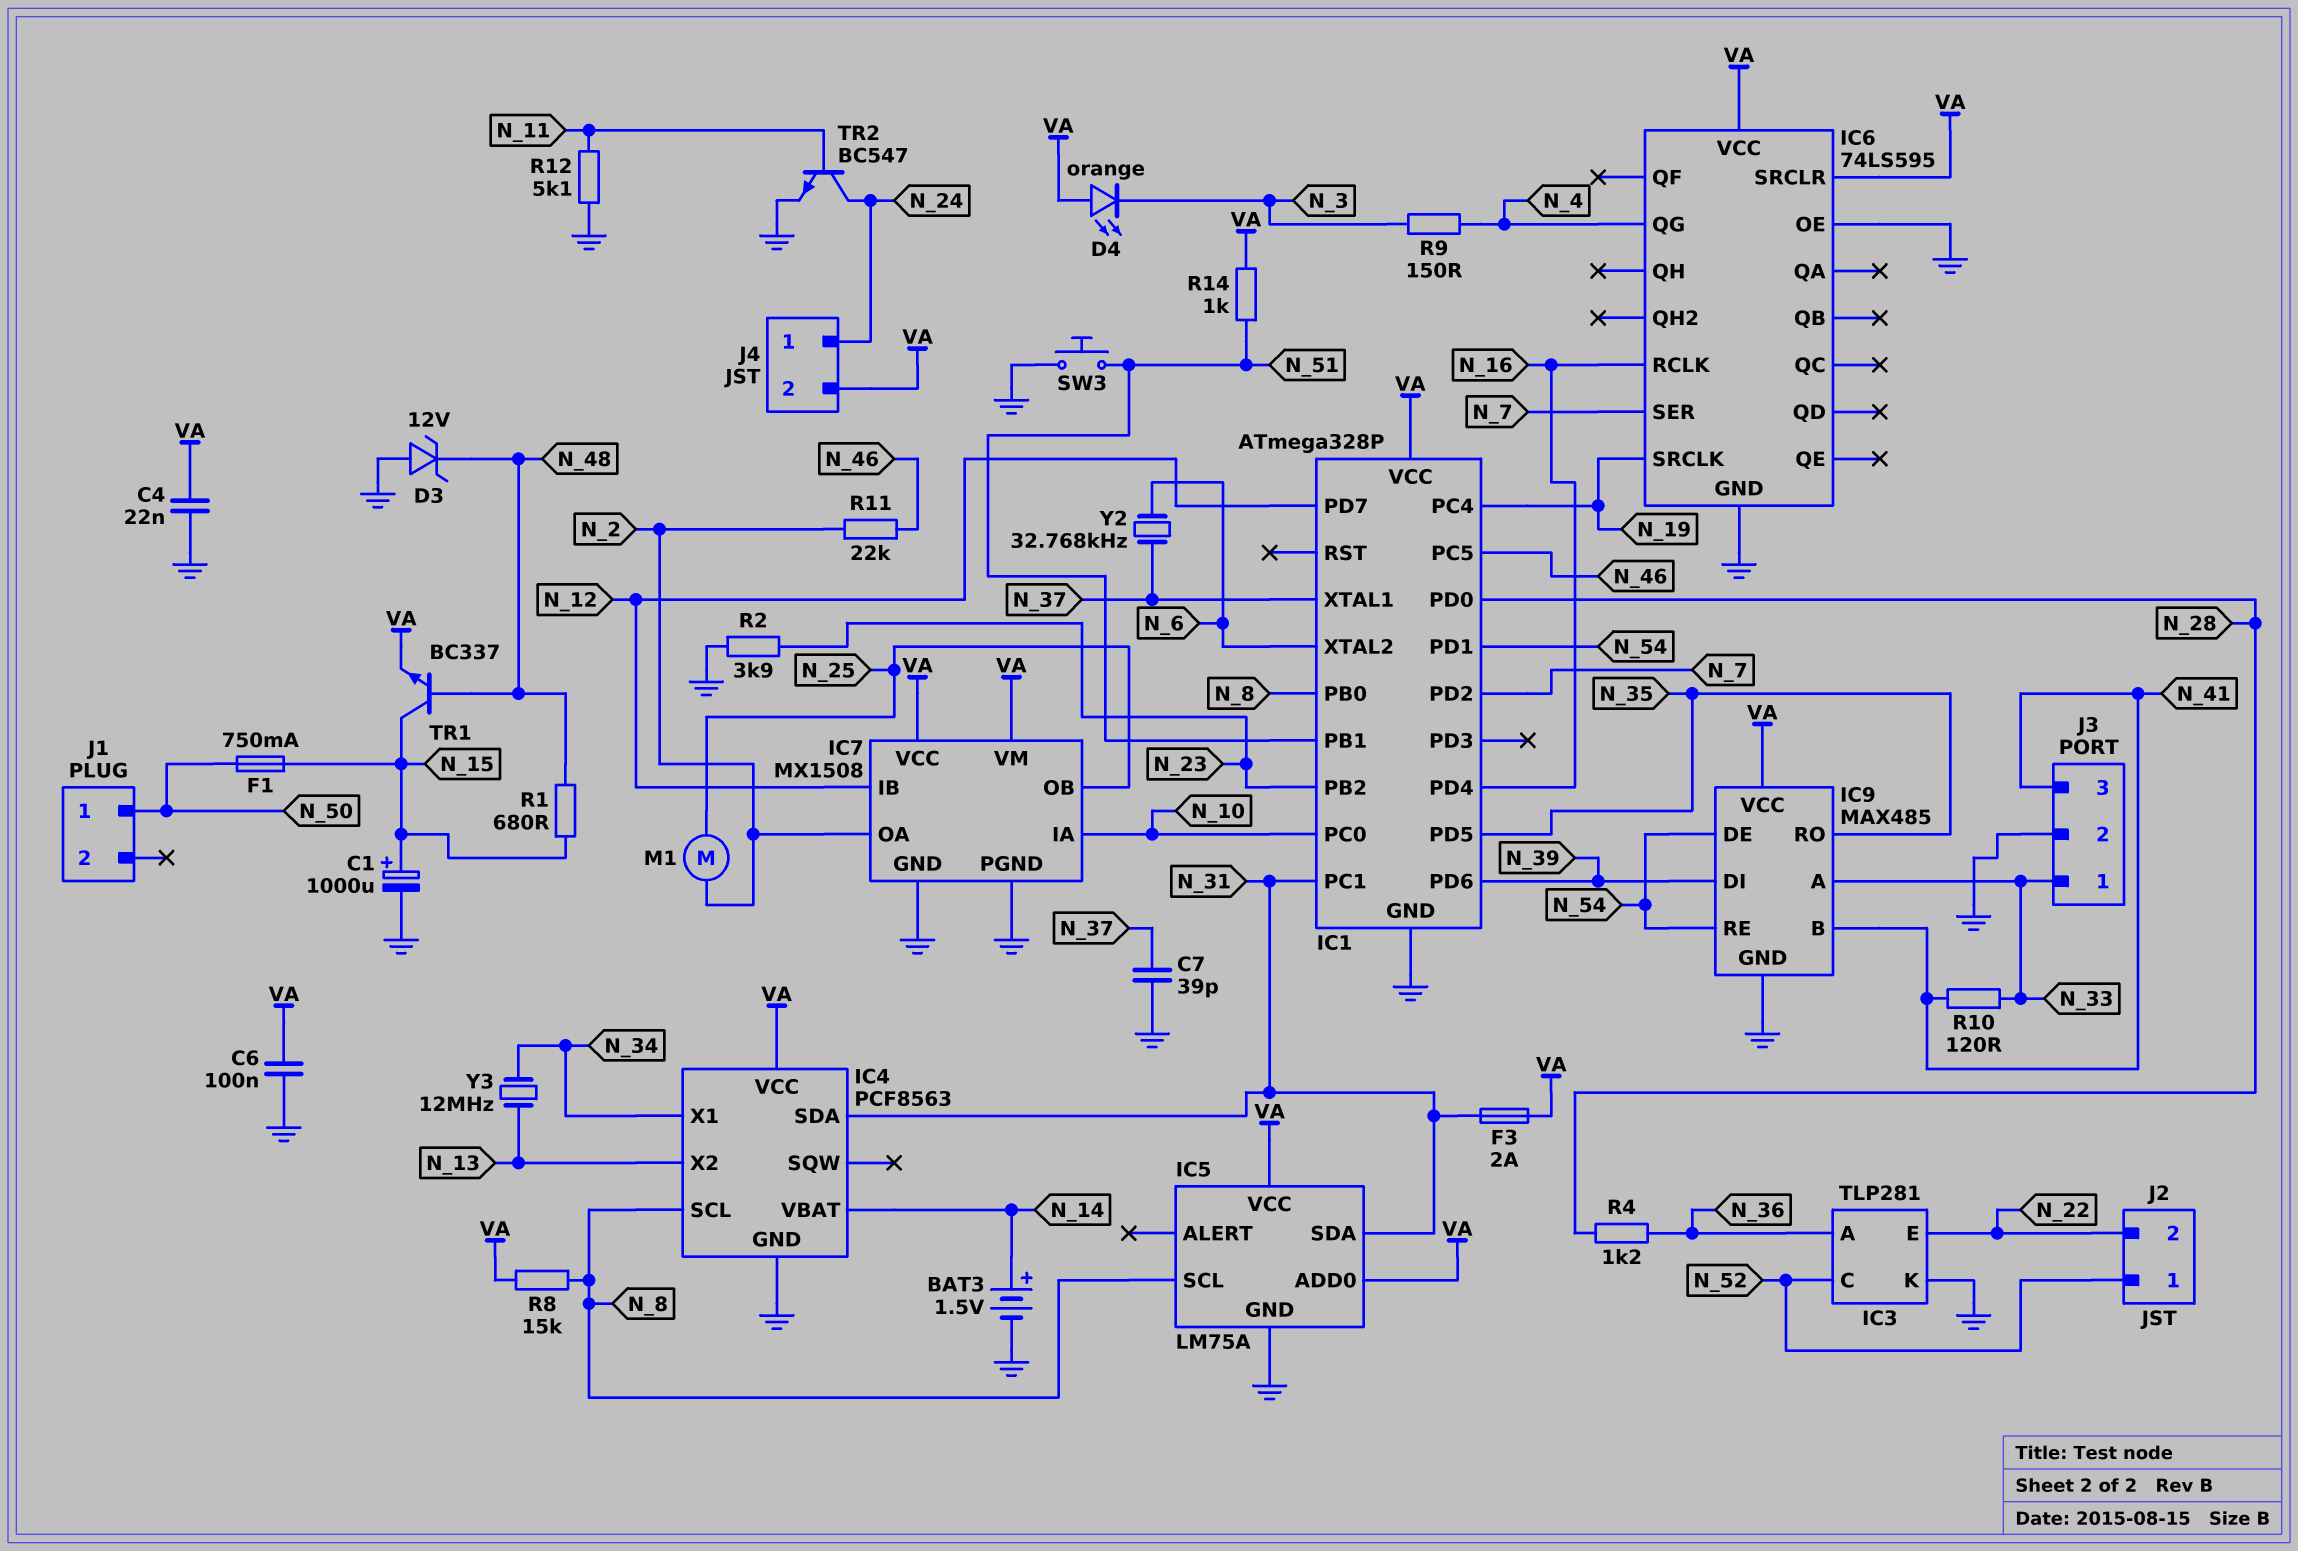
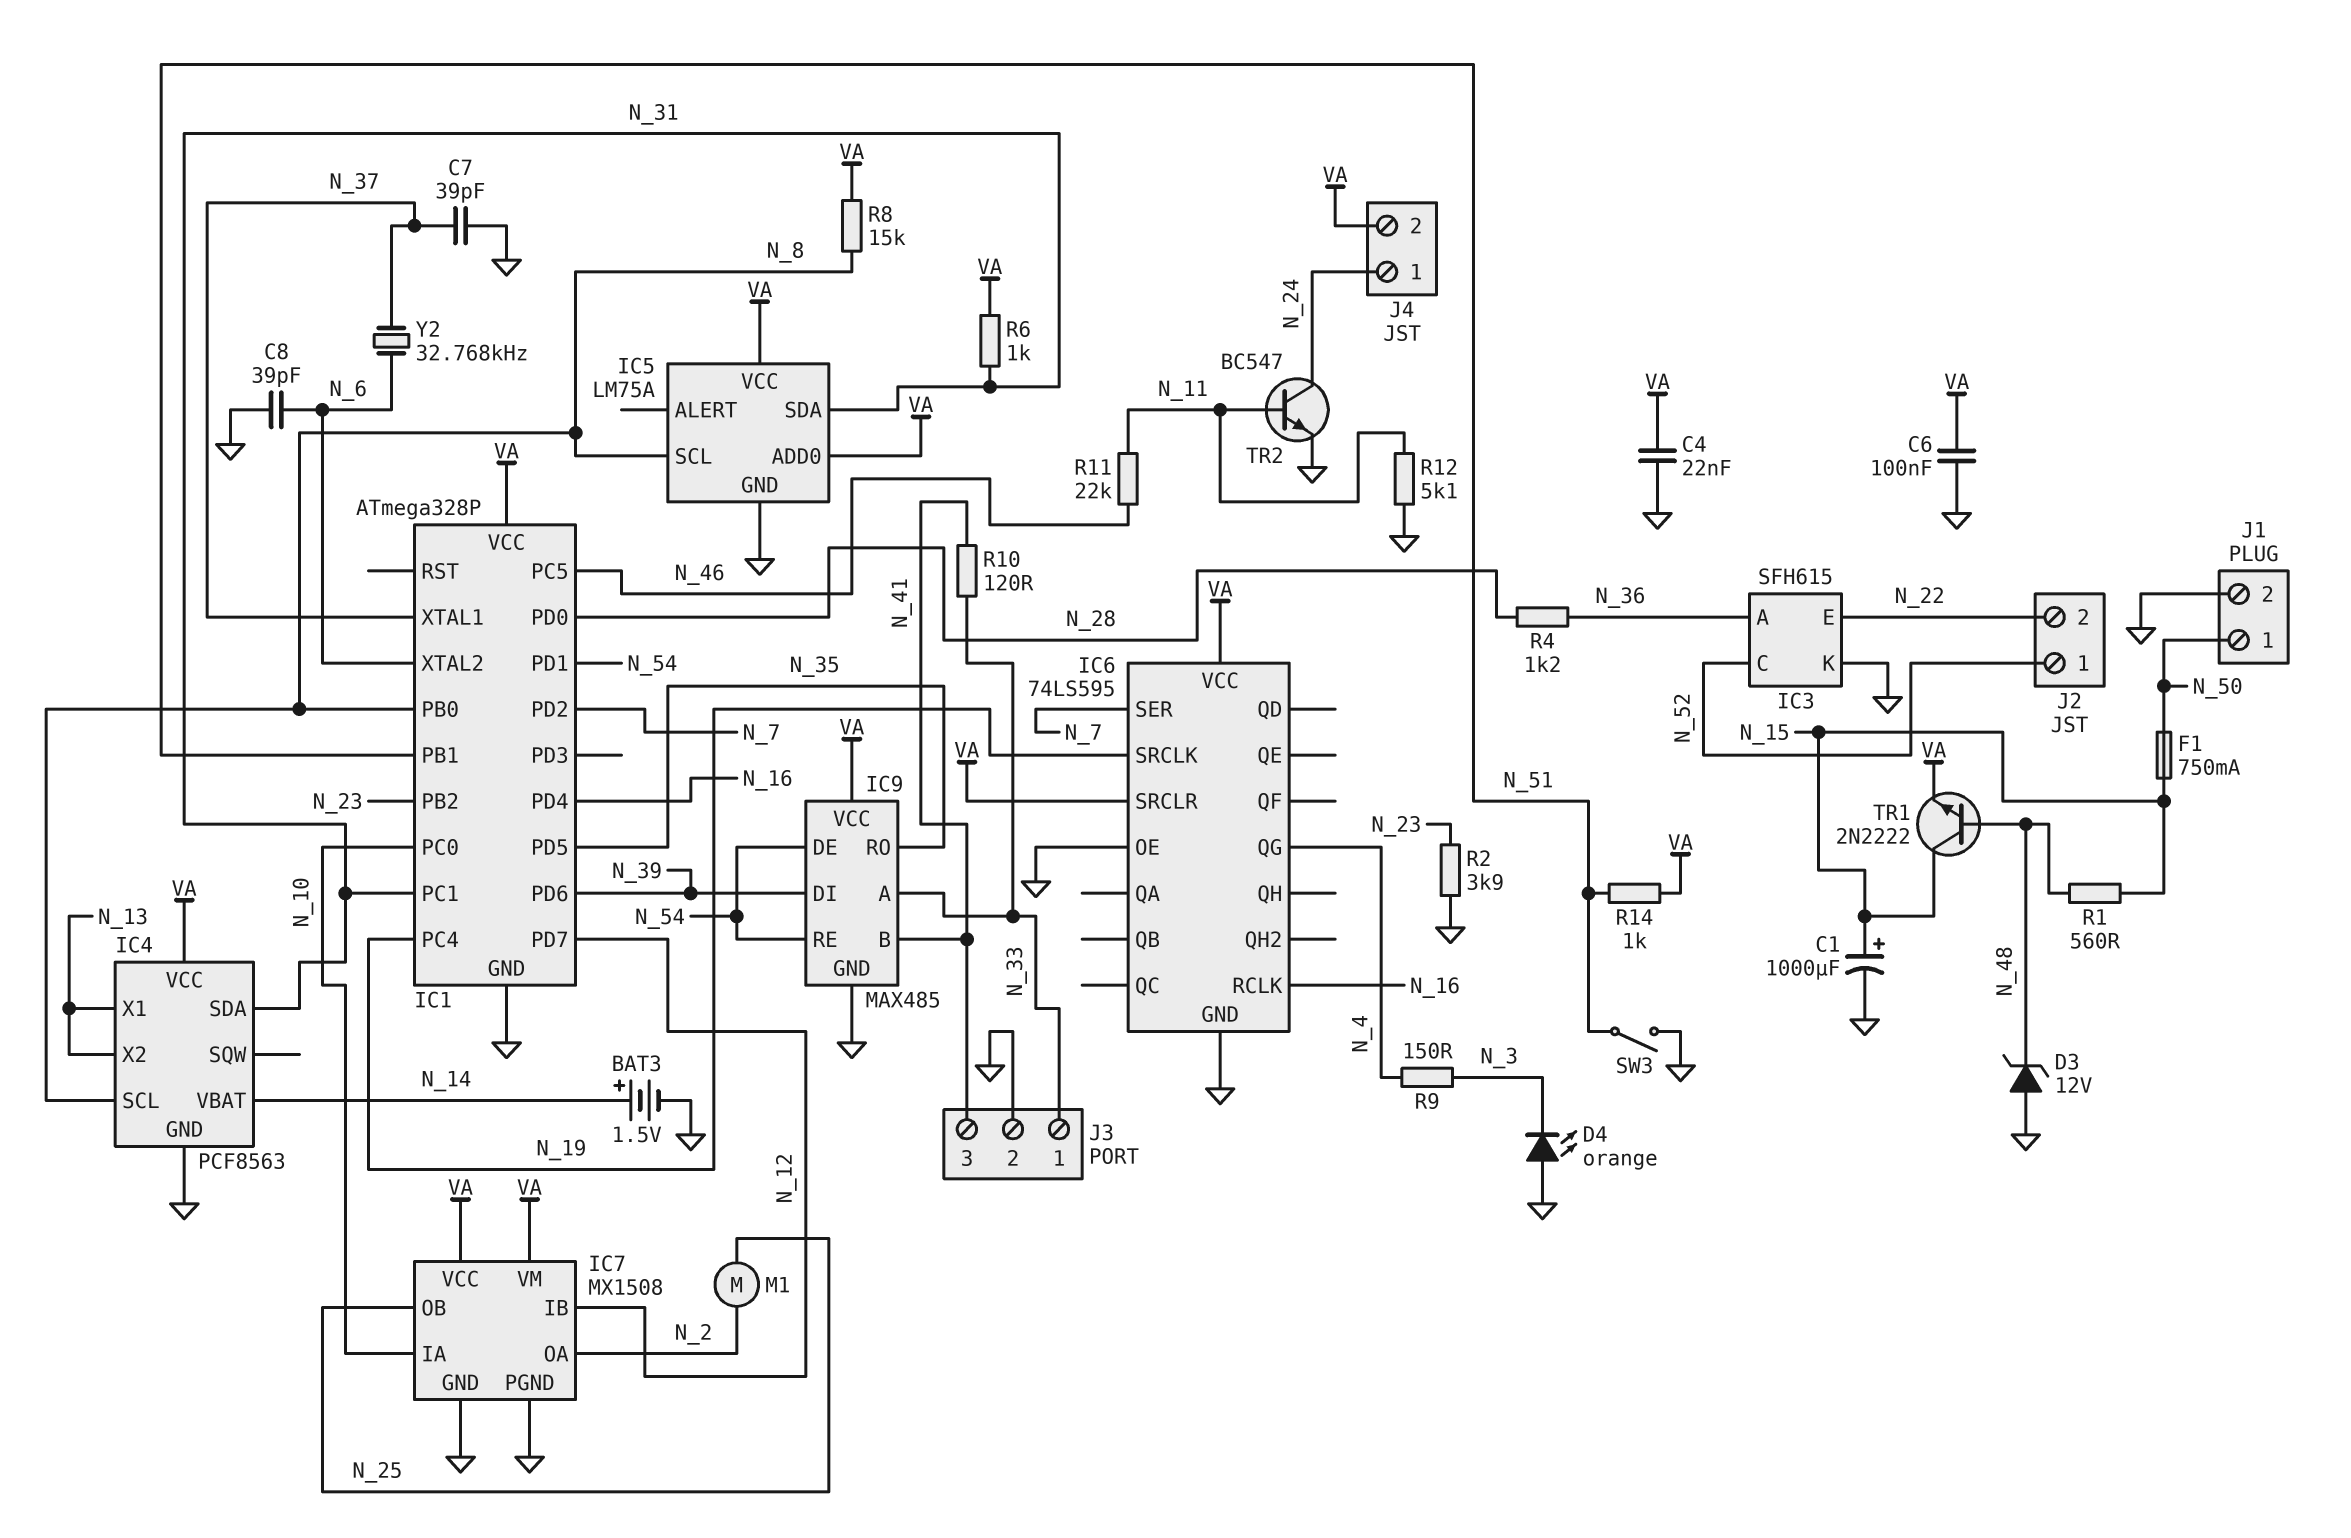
C8: none -> 39pF (GND, N_6)
D4: LED orange (A VA, K N_3) -> LED orange (A GND, K N_3)
F3: 2A (N_31, VA) -> none
IC3: TLP281 -> SFH615
IC4 pin X1: N_34 -> N_13
J1 pin 2: none -> GND
R1: 680 (N_15, N_48) -> 560 (N_15, N_48)
R6: none -> 1k (N_31, VA)
R11: 22k (N_2, N_46) -> 22k (N_11, N_46)
SW3: button (GND, N_51) -> switch (GND, N_51)
TR1: NPN BC337 (B N_48, C N_15, E VA) -> NPN 2N2222 (B N_48, C N_15, E VA)
Y3: 12MHz (N_13, N_34) -> none

